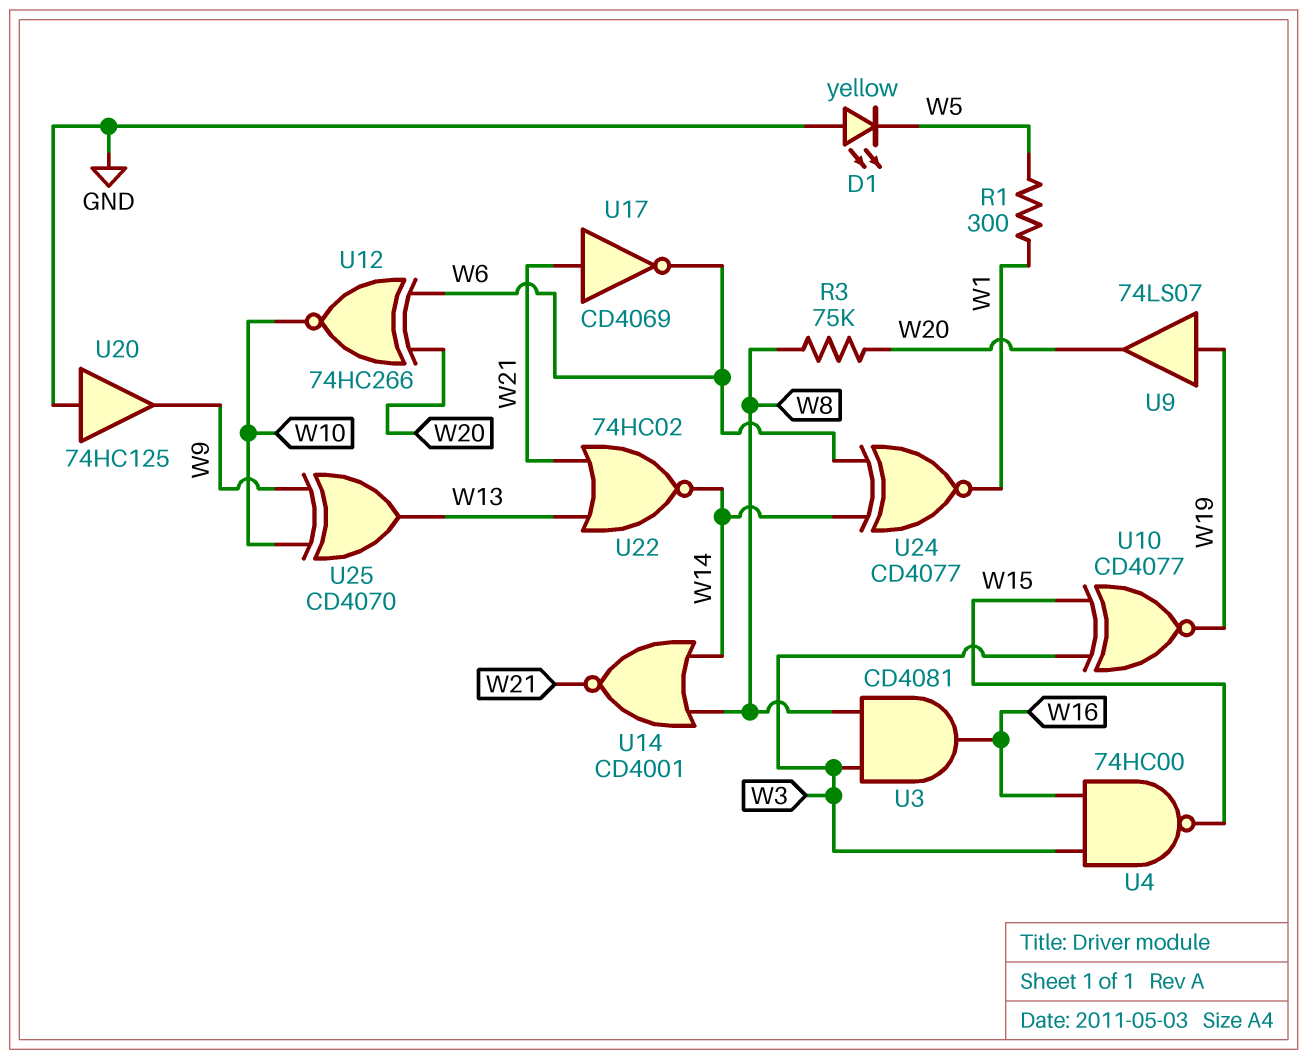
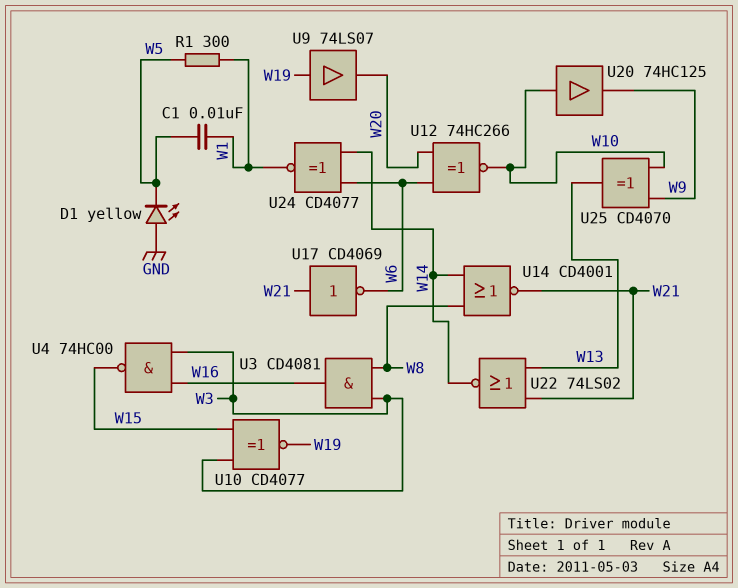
C1: none -> 10nF (W1, W5)
R3: 75k (W8, W20) -> none
U20: buffer 74HC125 (in GND, out W9) -> buffer 74HC125 (in W10, out W9)
U22: NOR 74HC02 (in W13, in W21, out W14) -> NOR 74LS02 (in W13, in W21, out W14)

